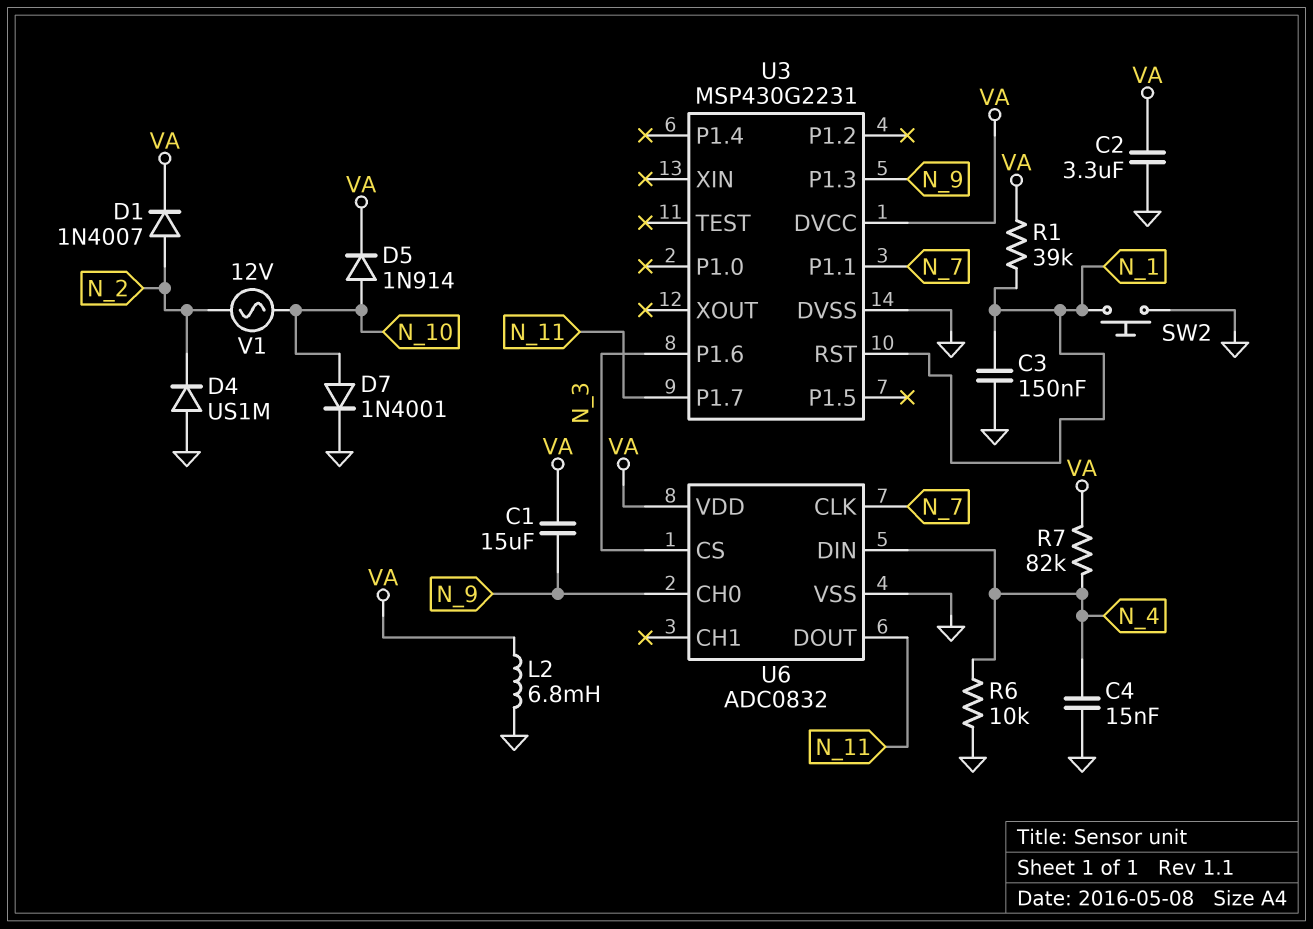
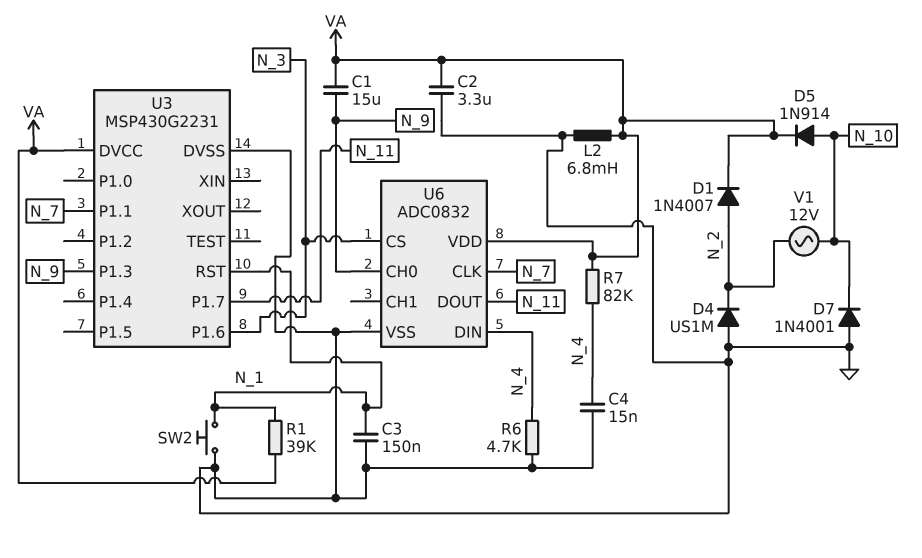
D7: diode 1N4001 (A N_10, K GND) -> diode 1N4001 (A GND, K N_10)
R6: 10k (GND, N_4) -> 4.7k (GND, N_4)

